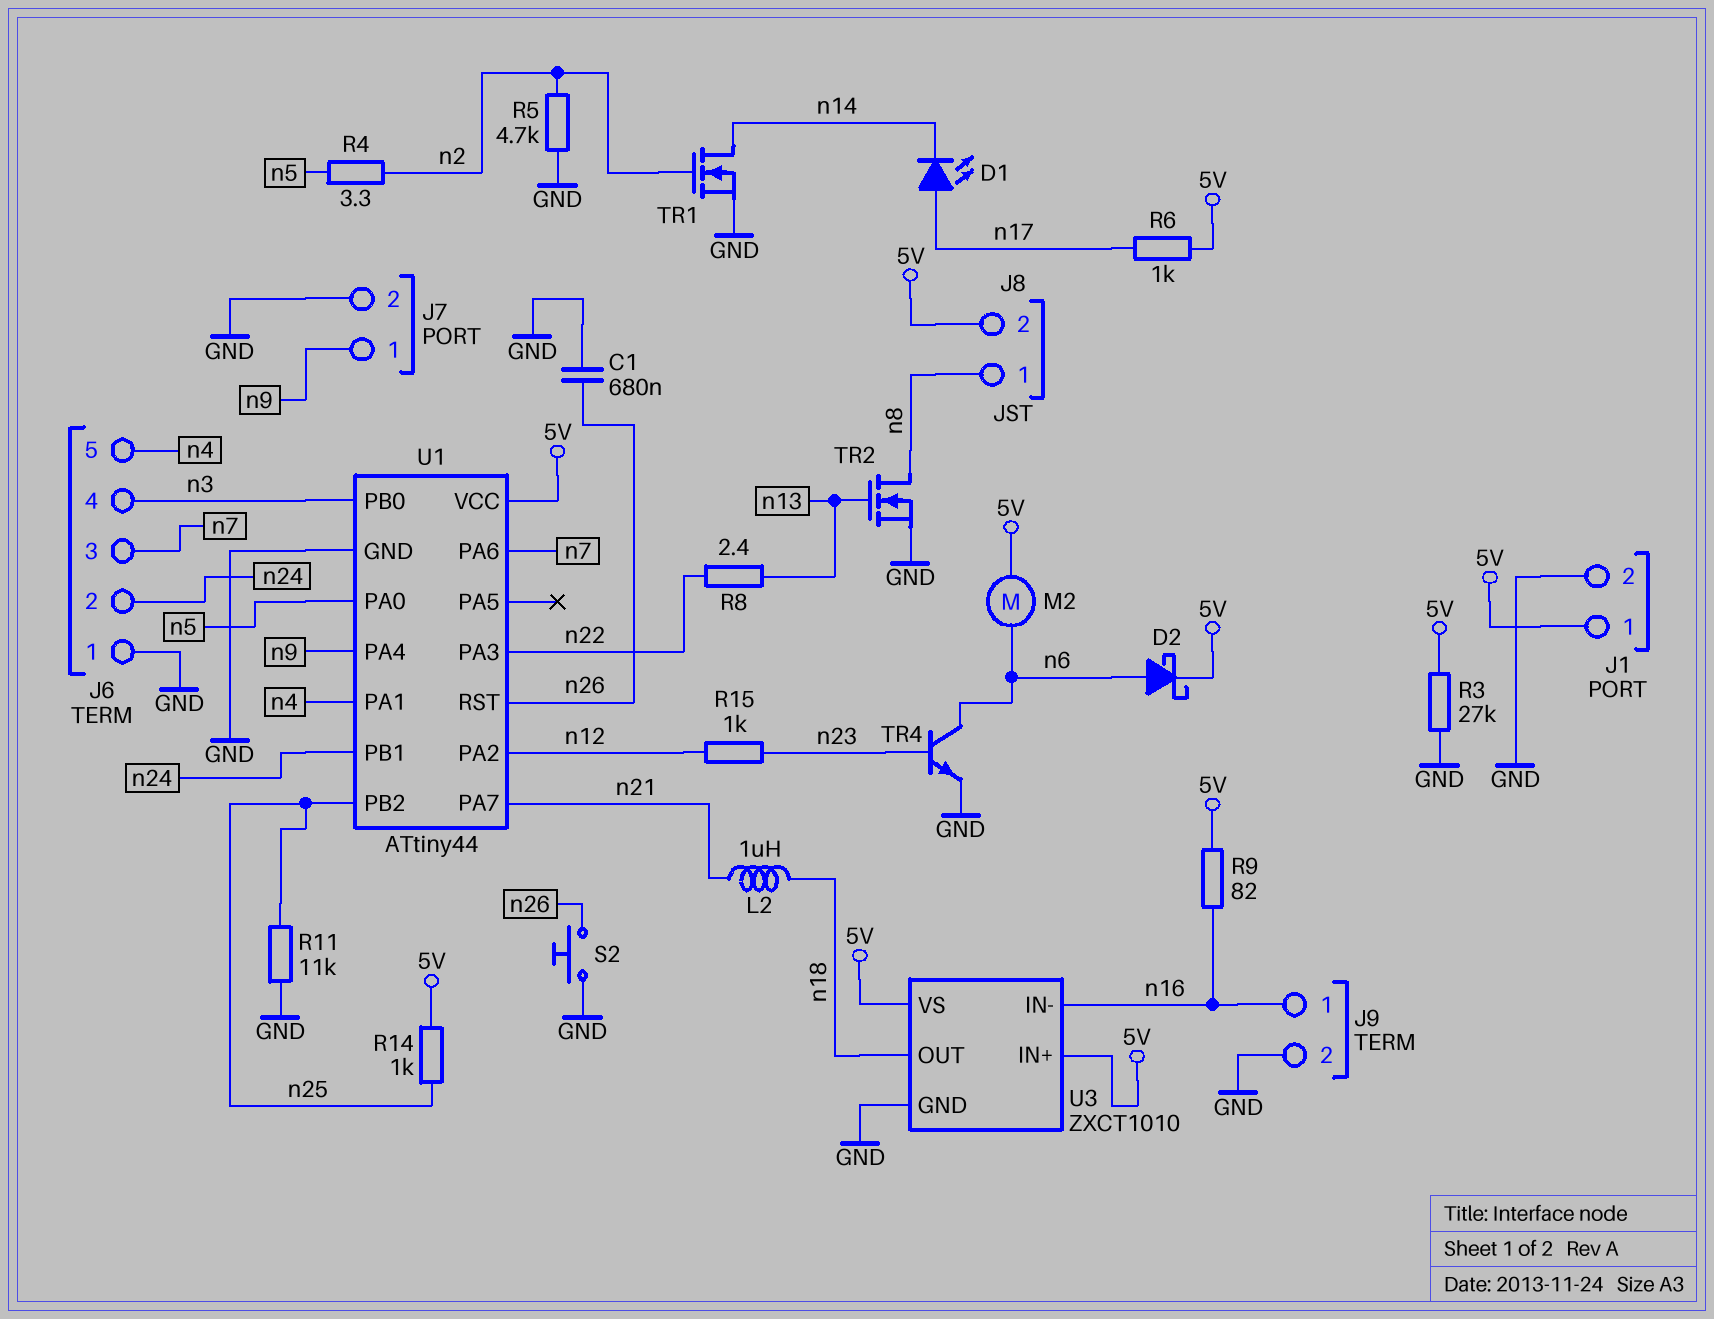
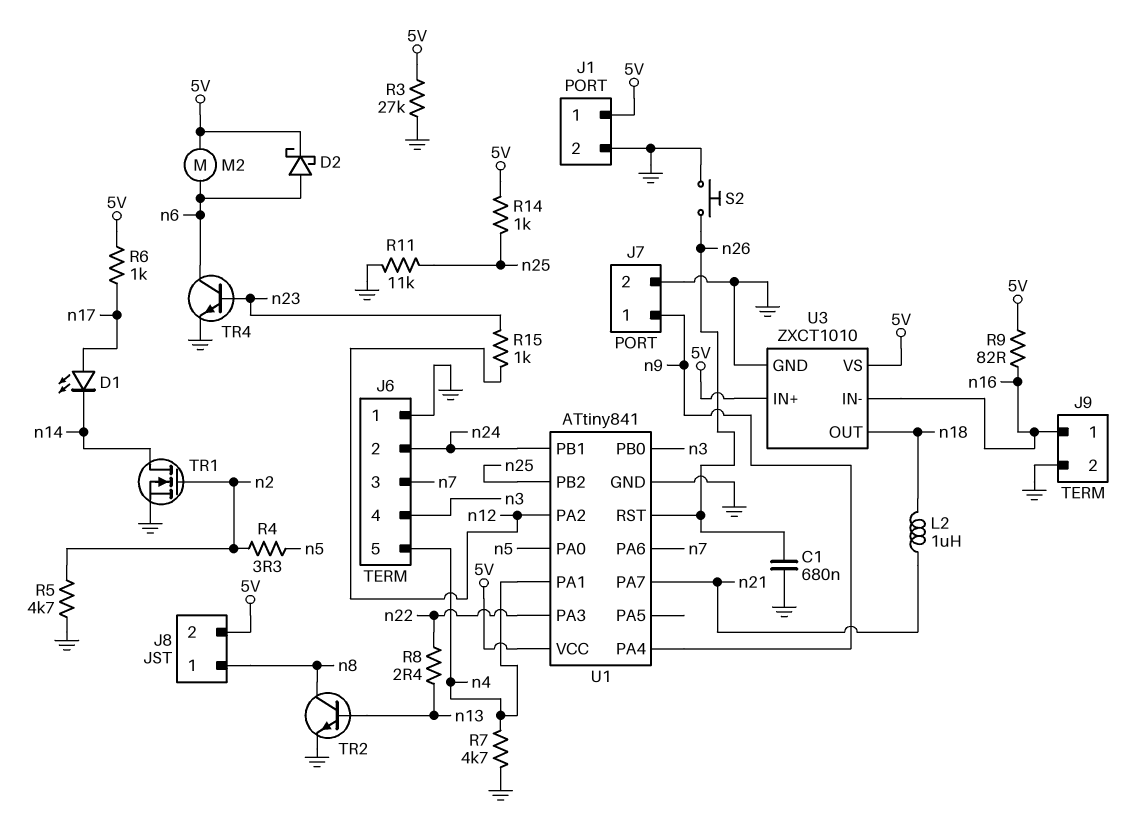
R7: none -> 4.7k (GND, n4)
TR2: NMOS (G n13, D n8, S GND) -> NPN (B n13, C n8, E GND)
U1: ATtiny44 -> ATtiny841

